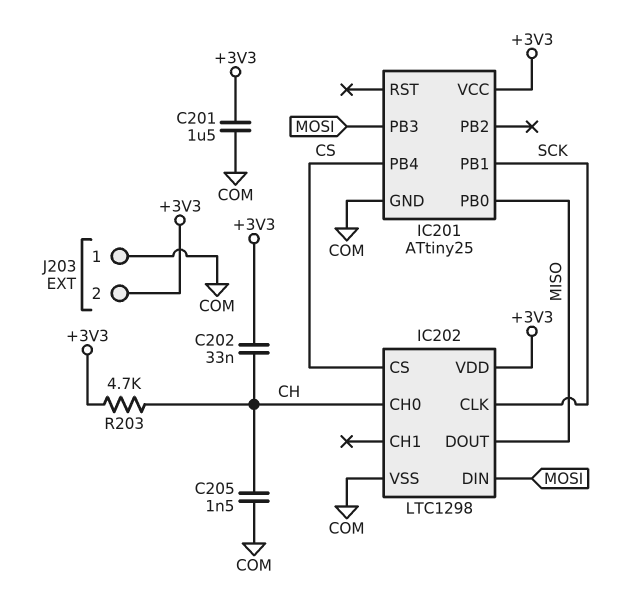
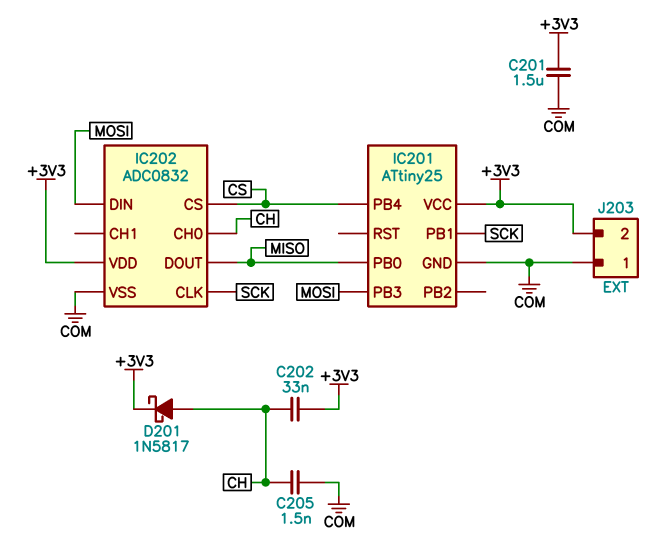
D201: none -> schottky 1N5817 (A CH, K +3V3)
IC202: LTC1298 -> ADC0832
R203: 4.7k (+3V3, CH) -> none

